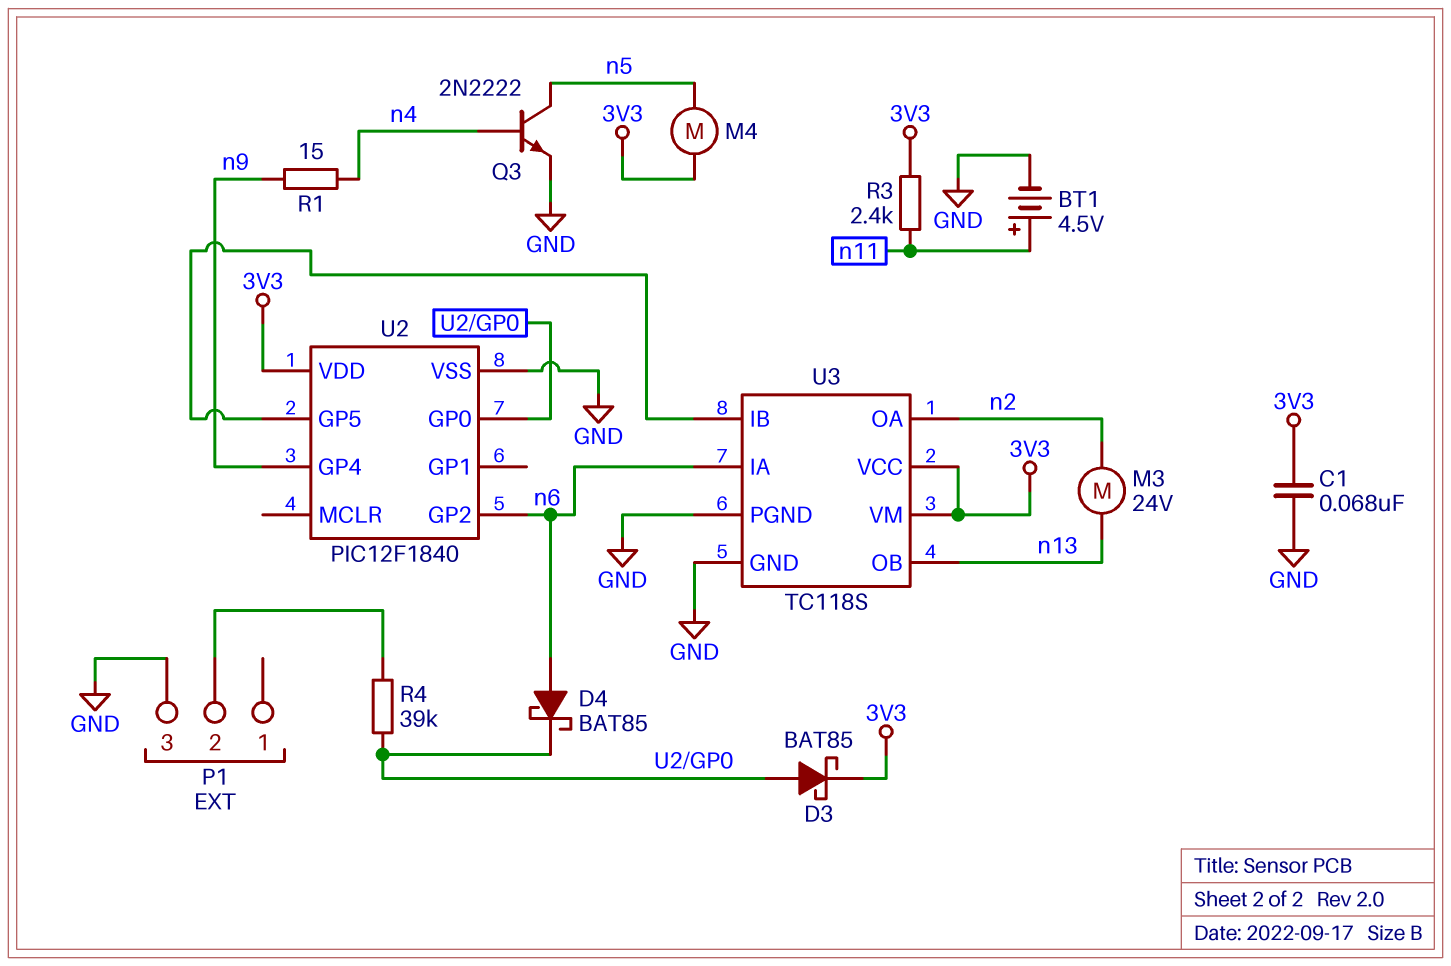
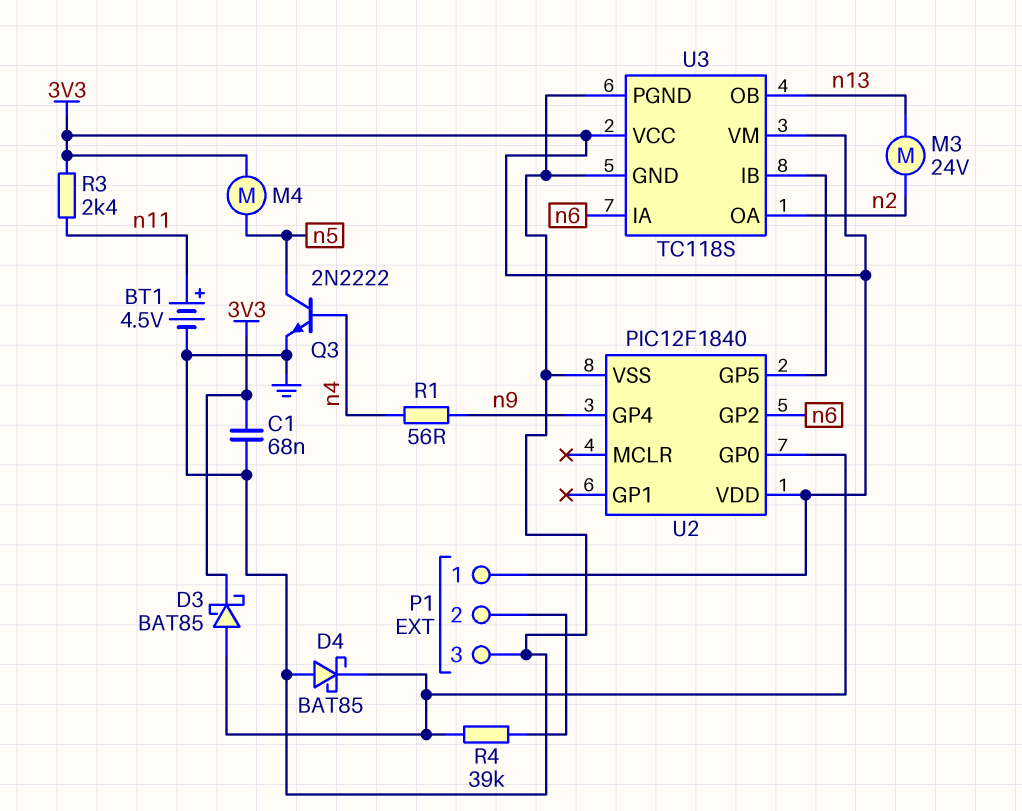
D4: schottky BAT85 (A n6, K U2/GP0) -> schottky BAT85 (A GND, K U2/GP0)
P1 pin 1: none -> 3V3
R1: 15 (n4, n9) -> 56 (n4, n9)

